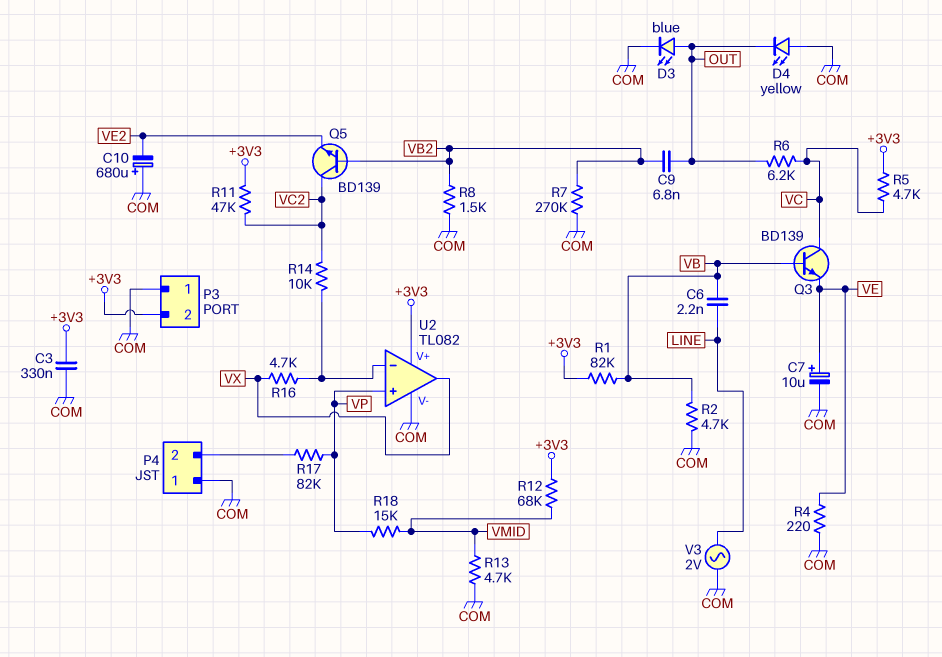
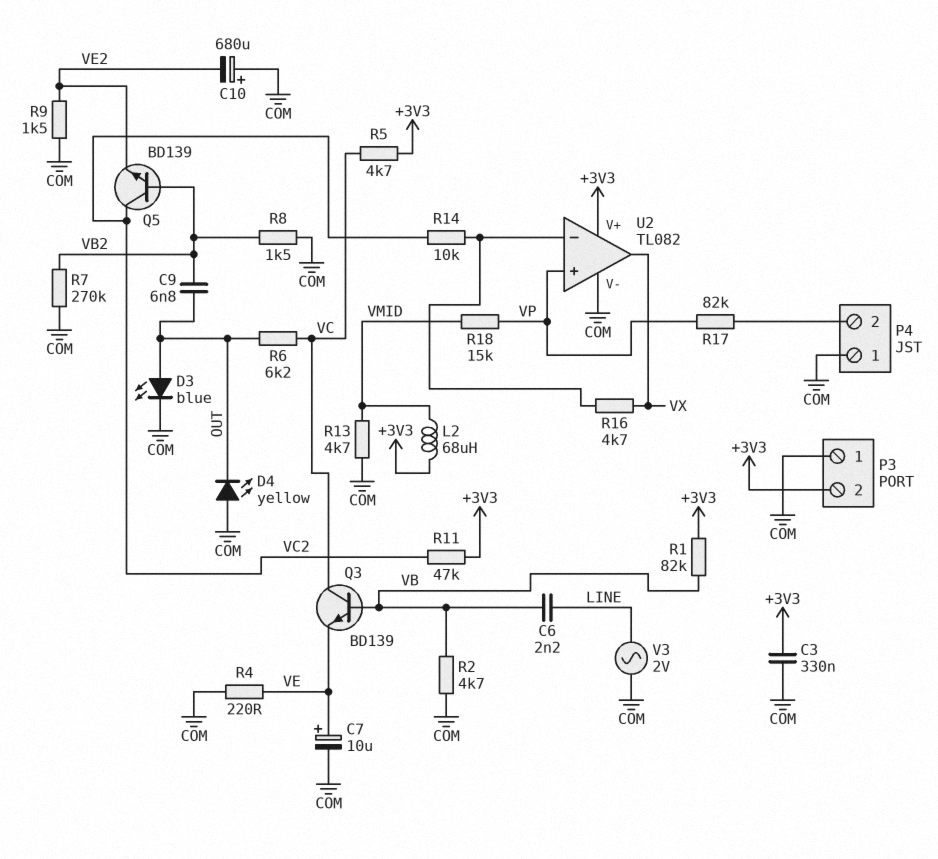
L2: none -> 68uH (+3V3, VMID)
R9: none -> 1.5k (COM, VE2)
R12: 68k (+3V3, VMID) -> none

